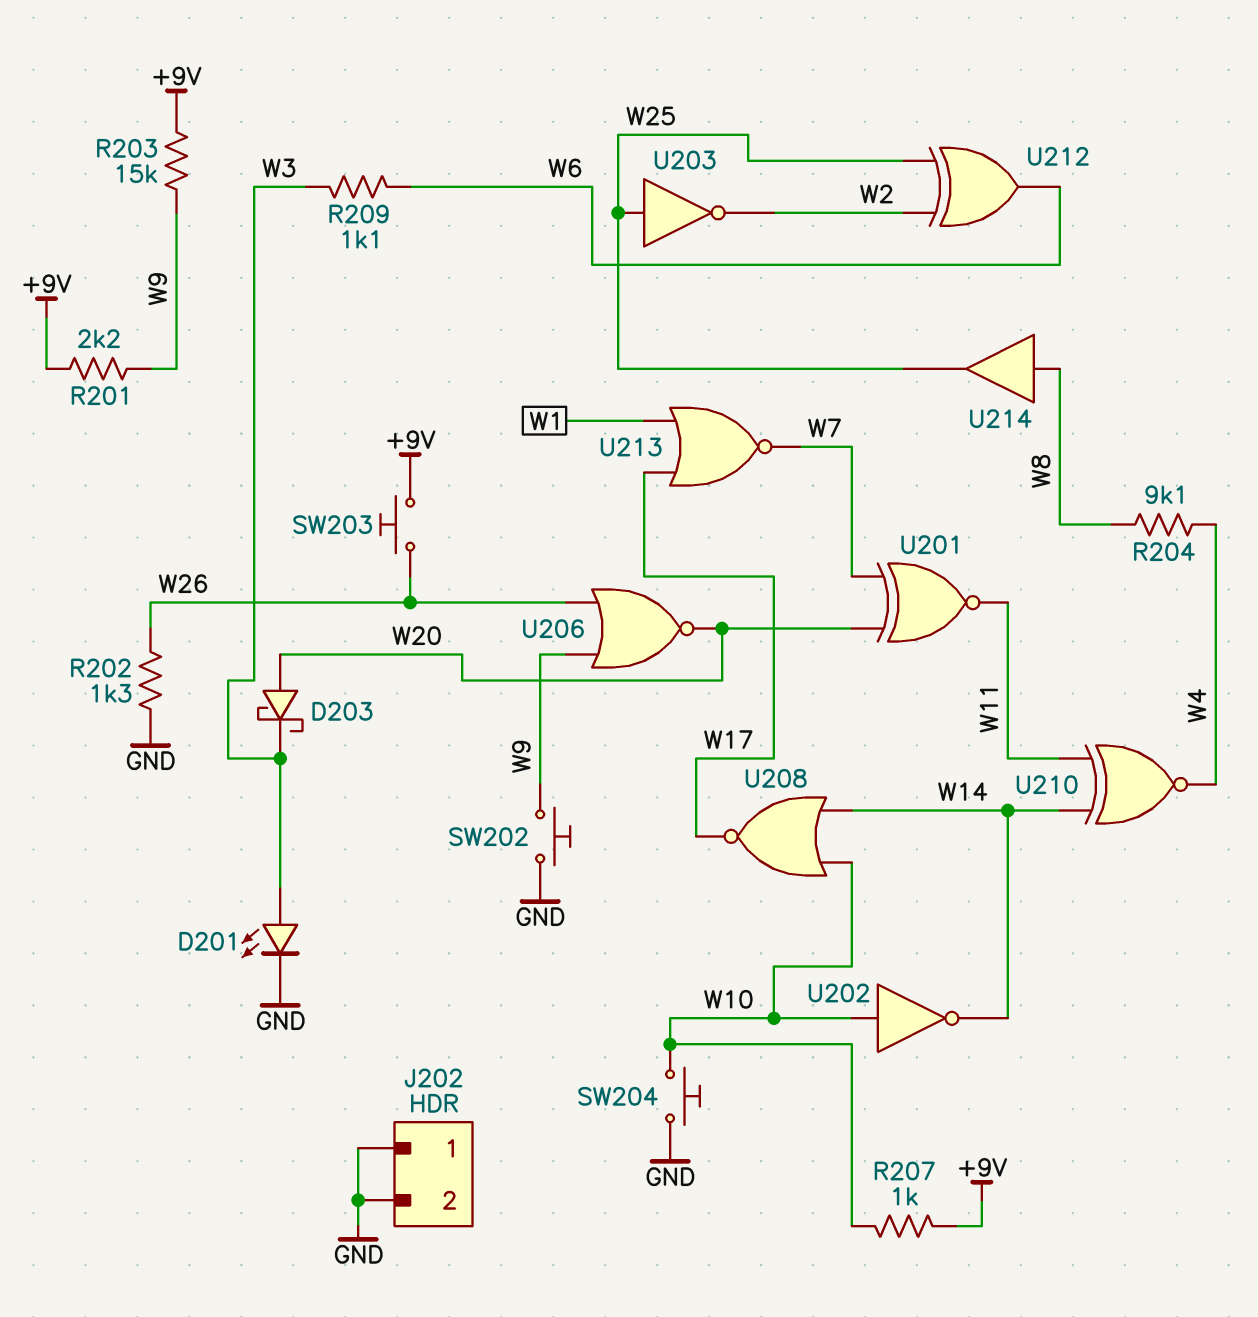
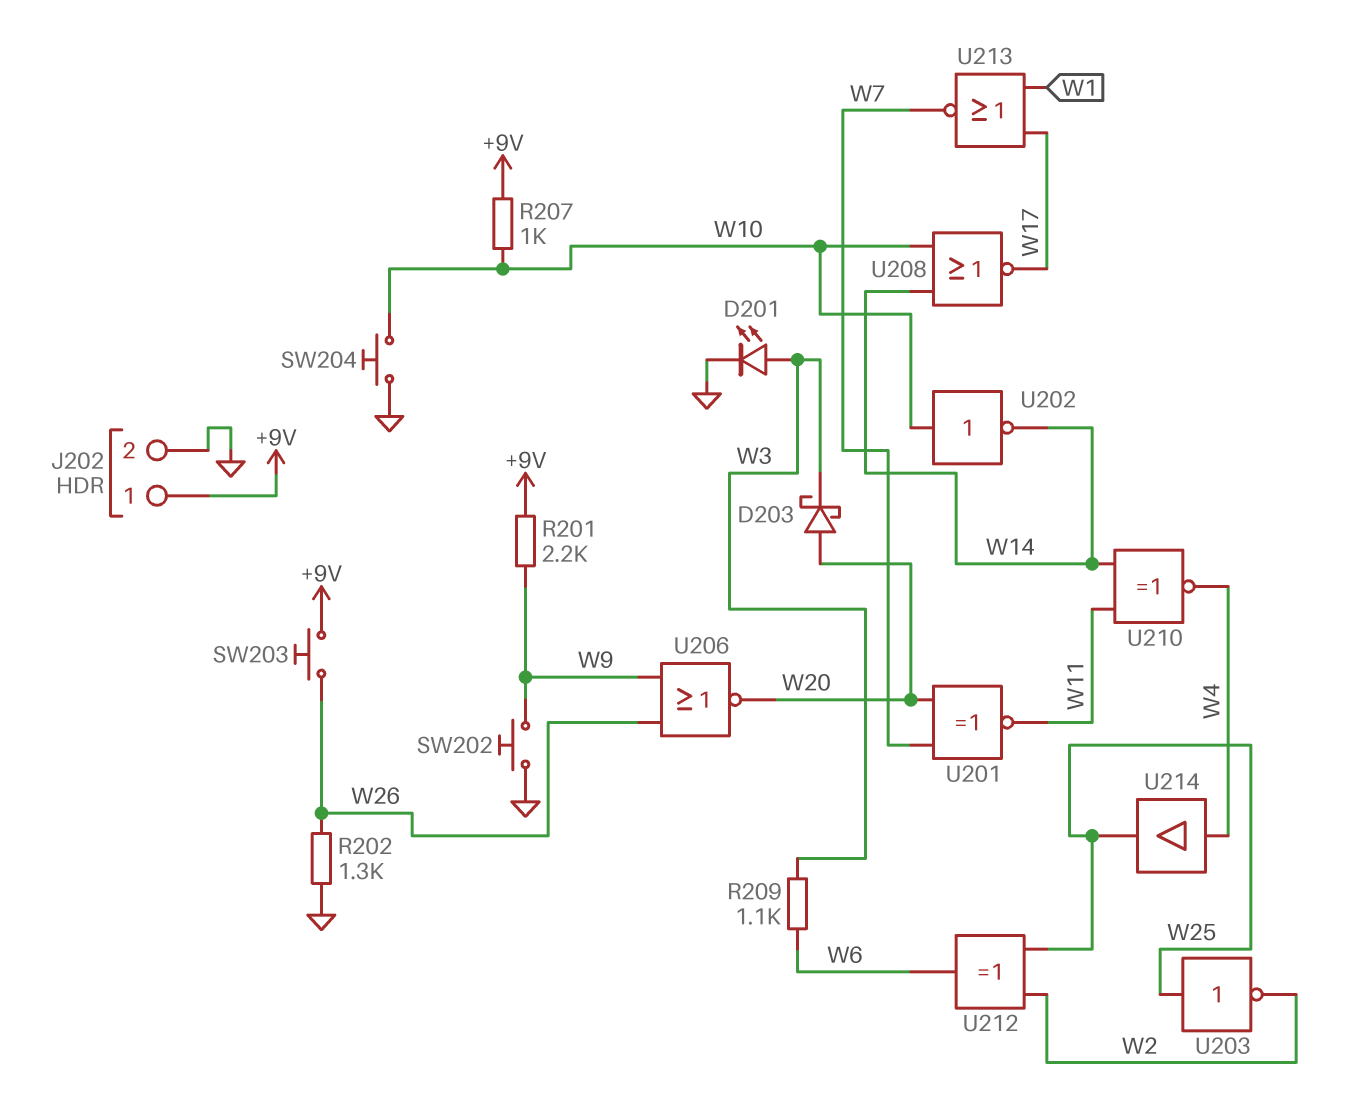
J202 pin 1: GND -> +9V
R203: 15k (+9V, W9) -> none
R204: 9.1k (W4, W8) -> none
U214: buffer (in W8, out W25) -> buffer (in W4, out W25)

